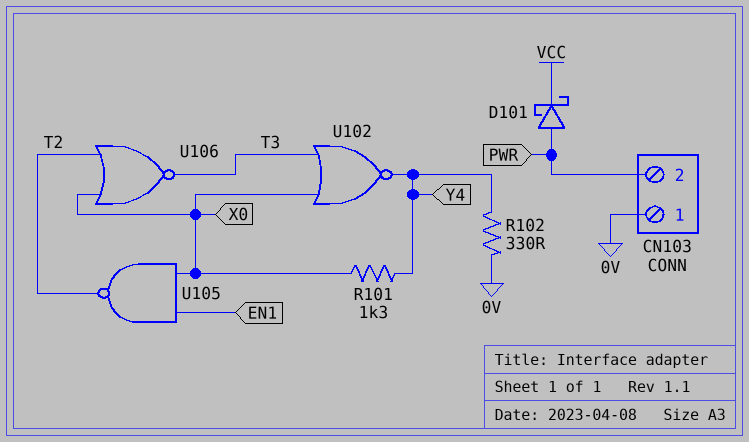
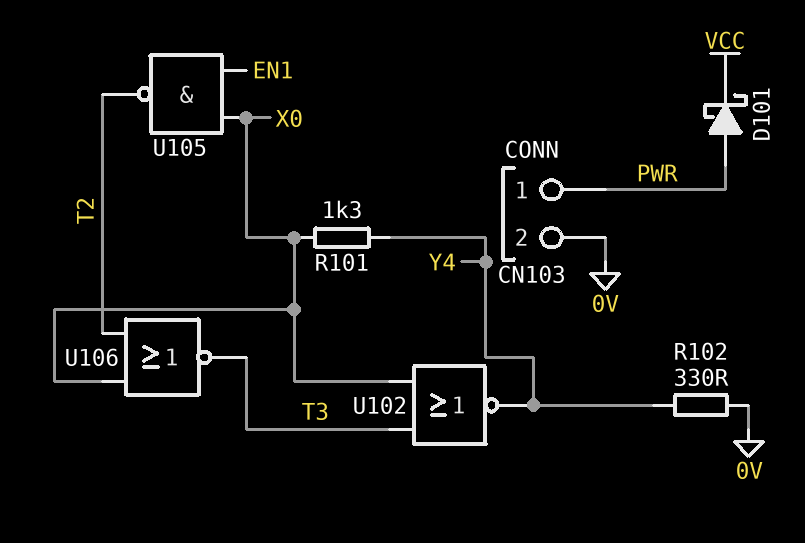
CN103 pin 1: 0V -> PWR
CN103 pin 2: PWR -> 0V

